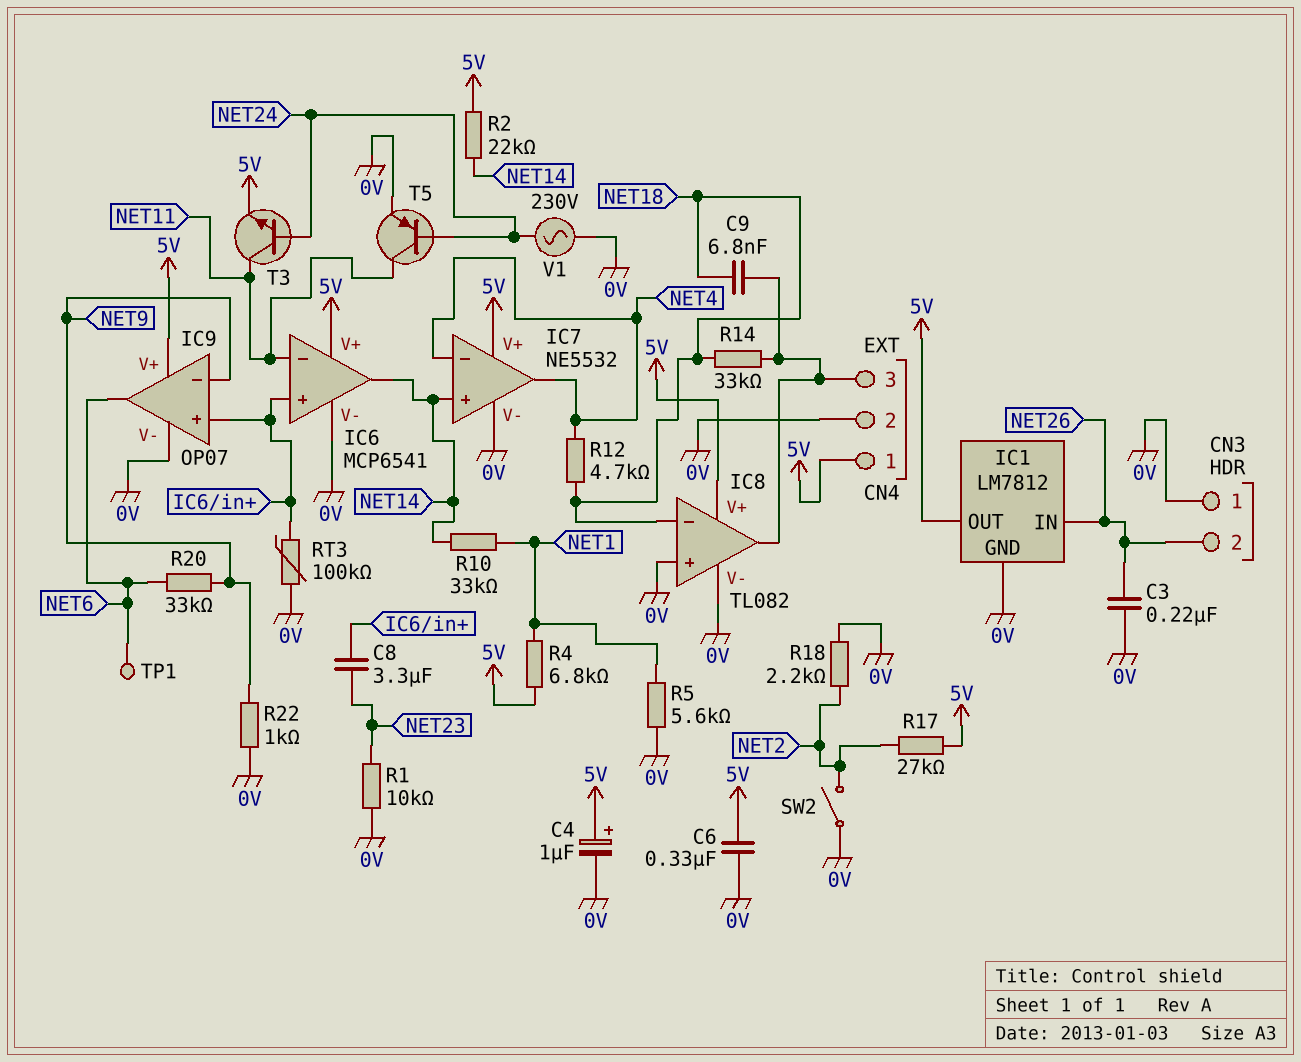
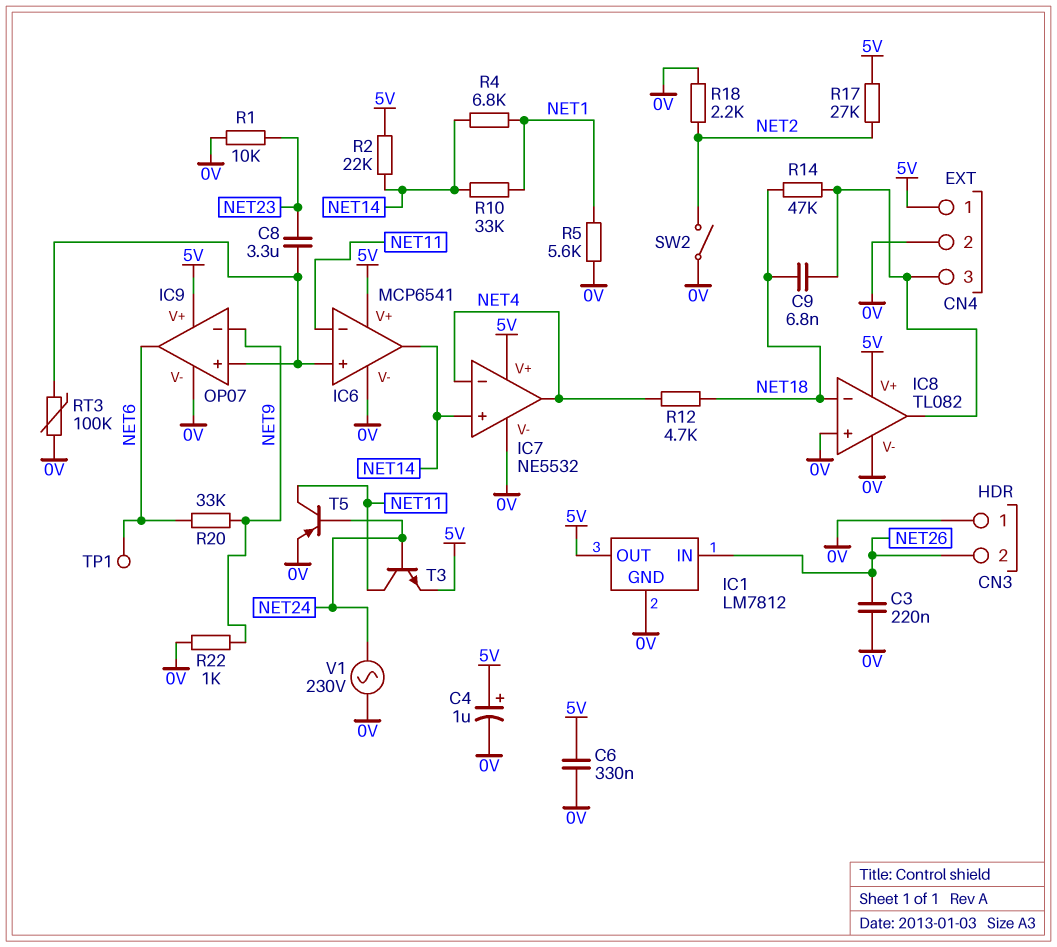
R4: 6.8k (5V, NET1) -> 6.8k (NET1, NET14)
R14: 33k (CN4/3, NET18) -> 47k (CN4/3, NET18)

